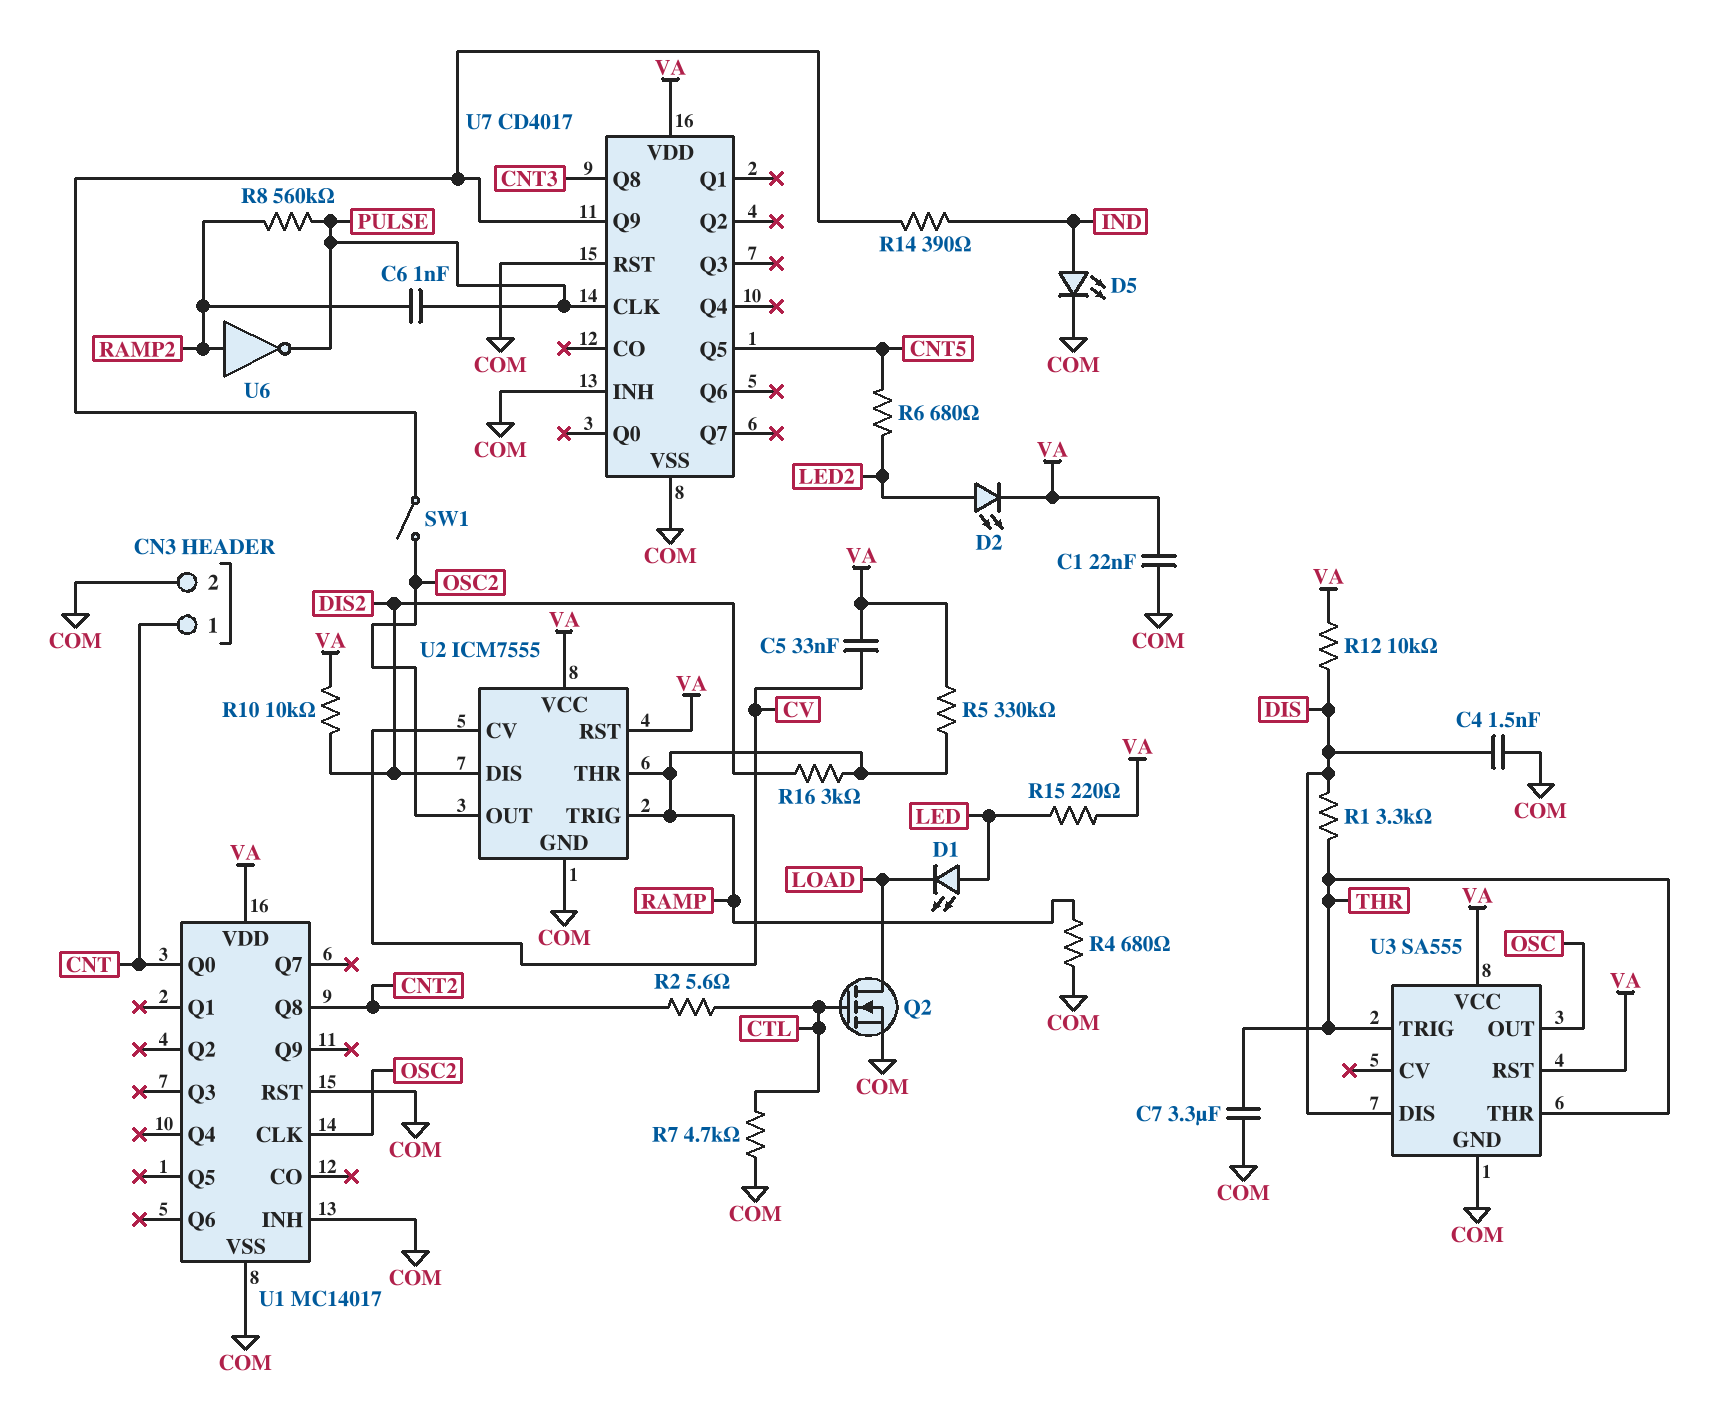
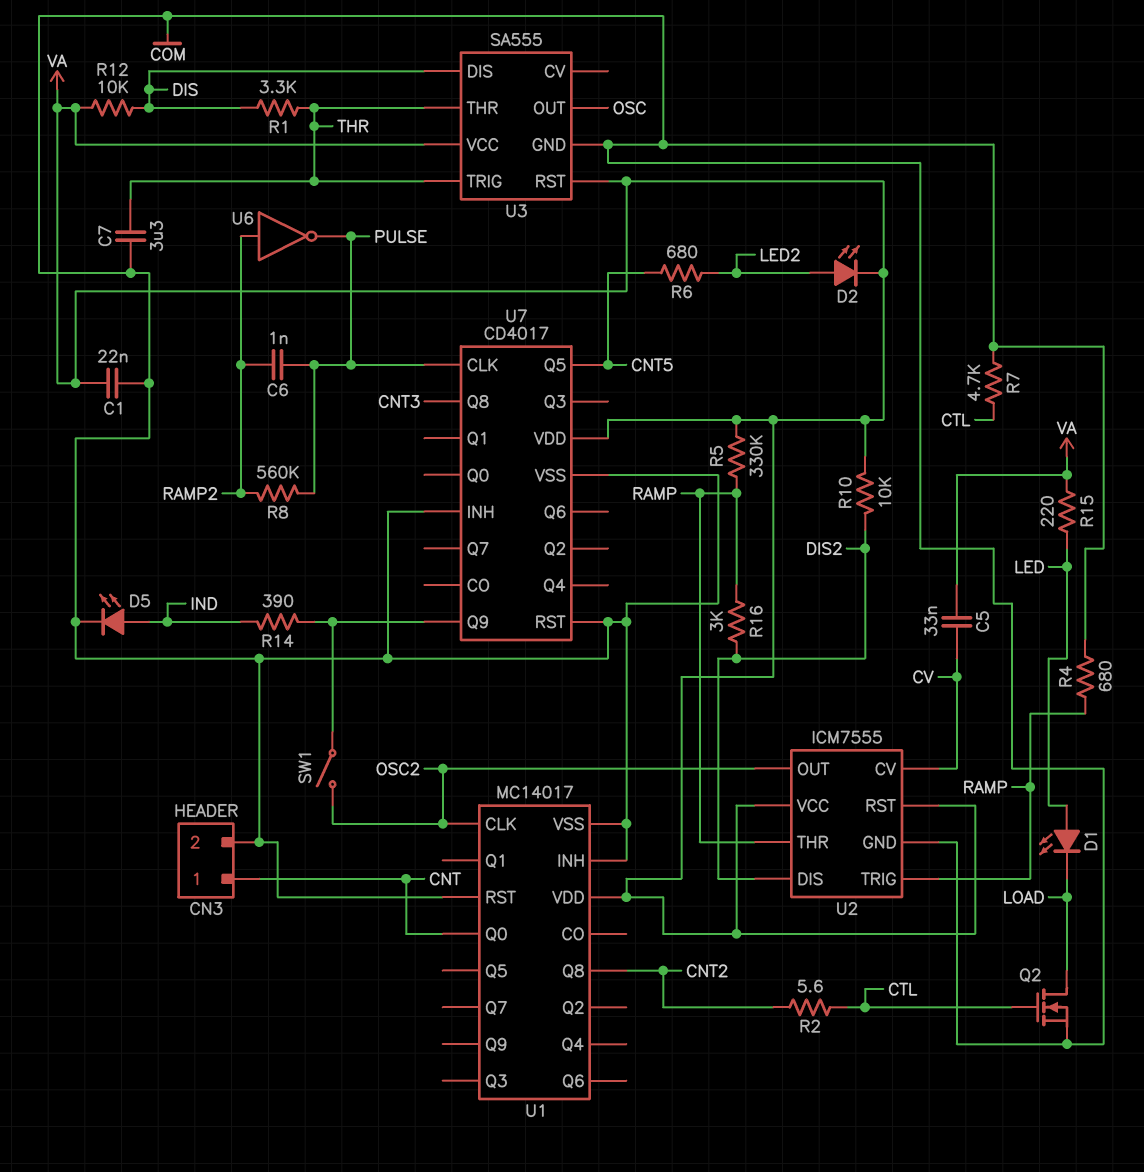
C4: 1.5nF (COM, DIS) -> none

